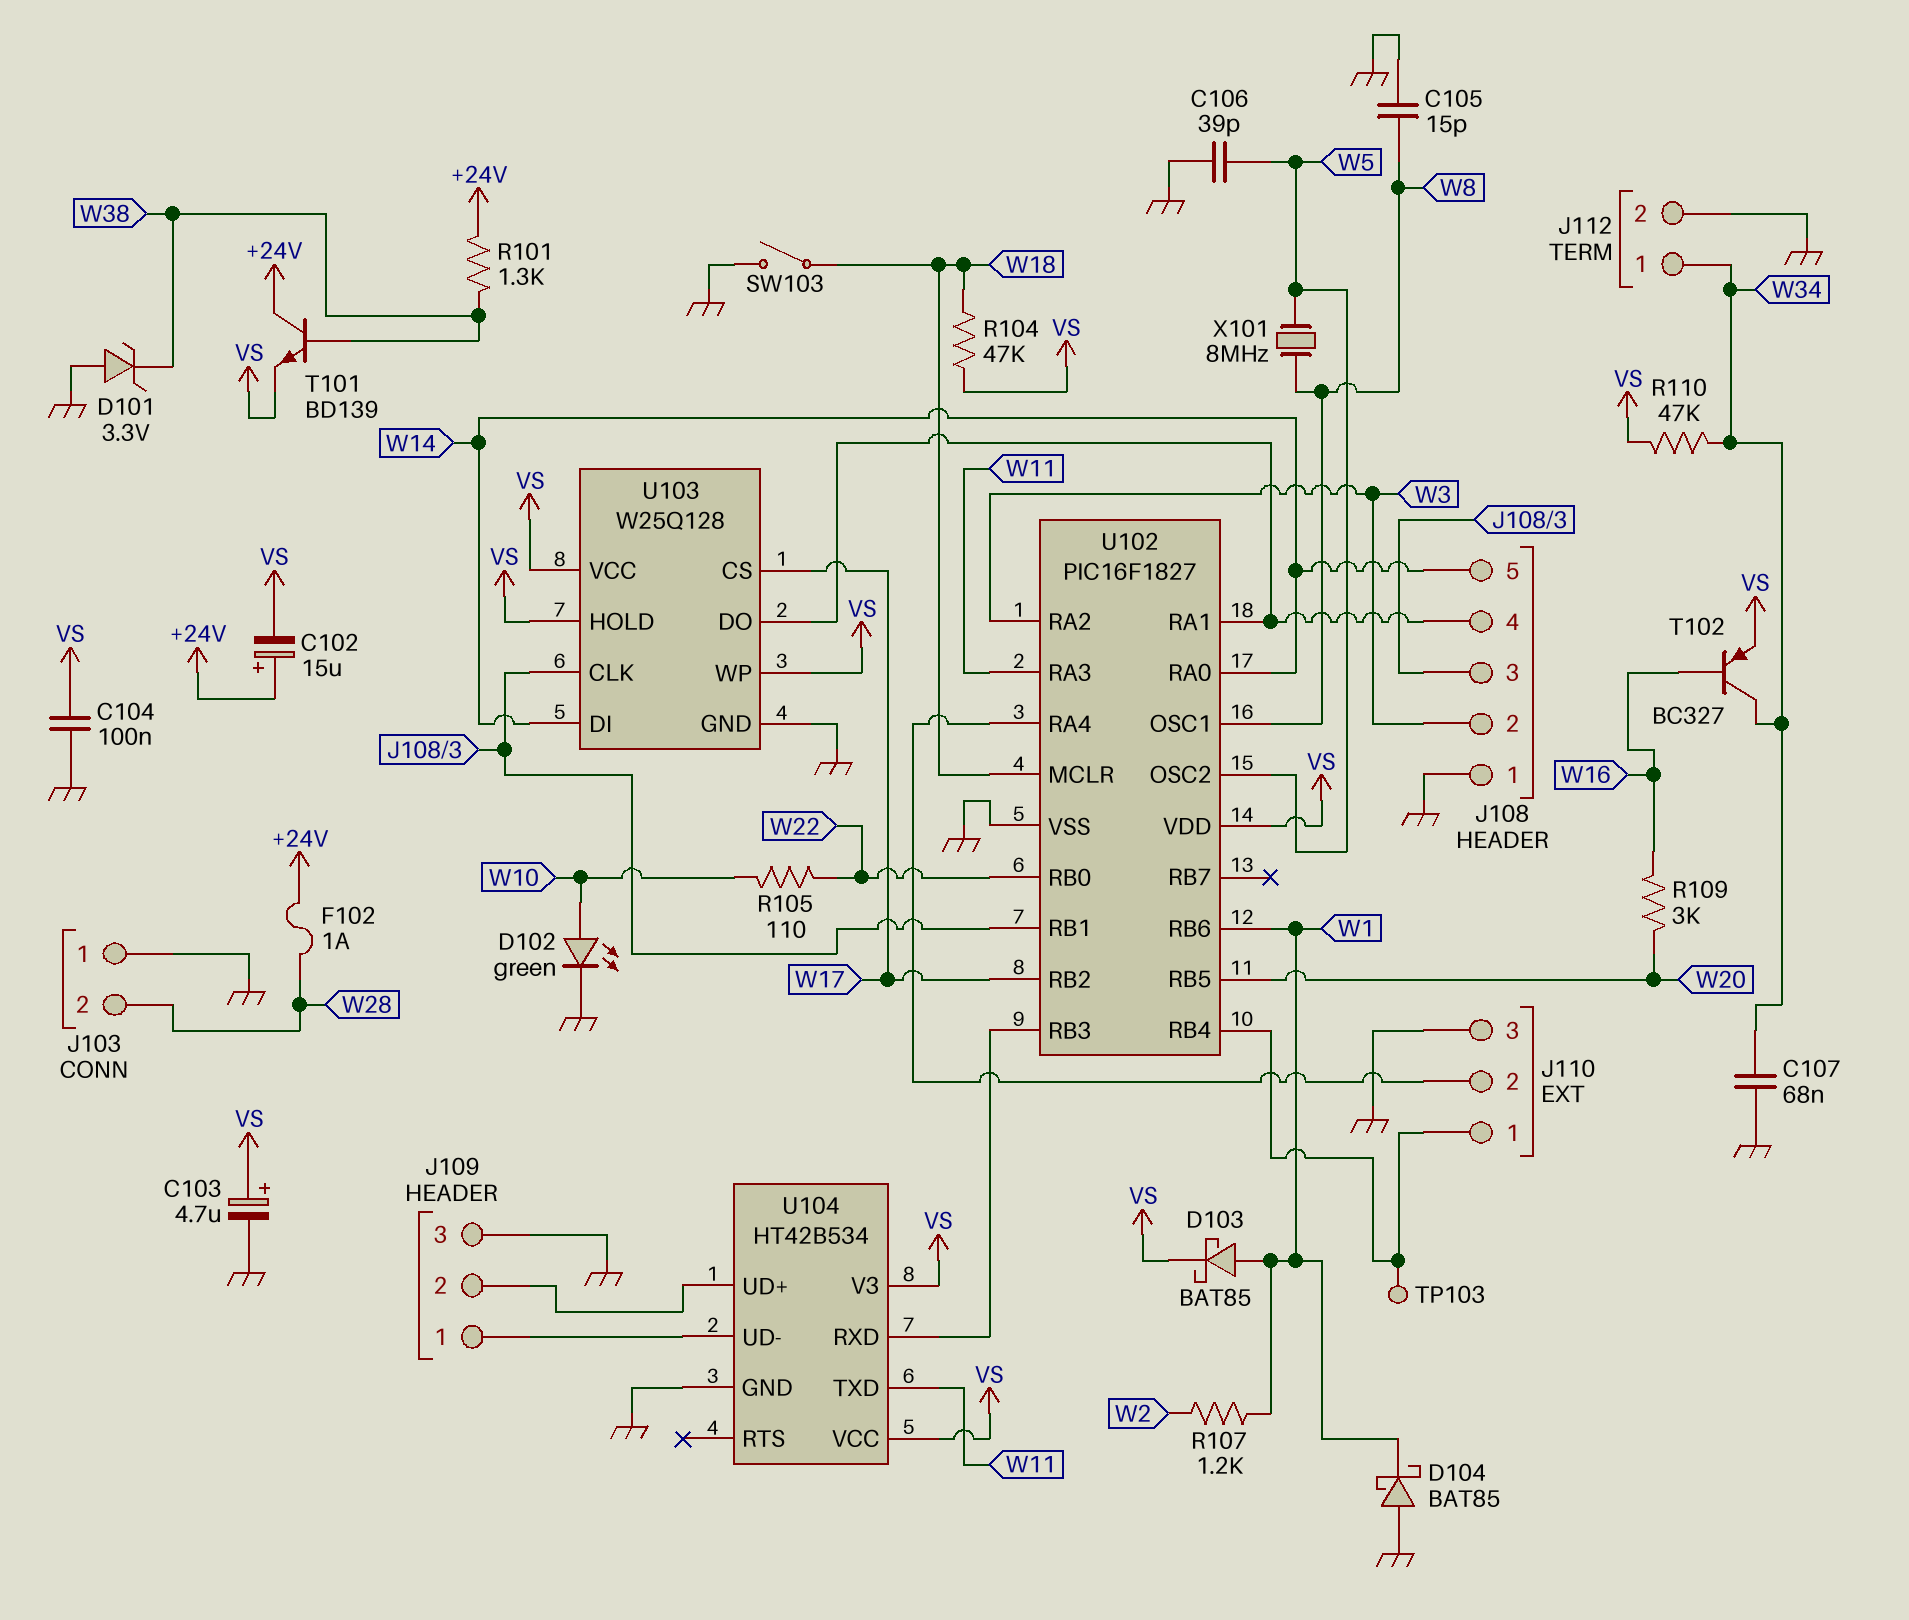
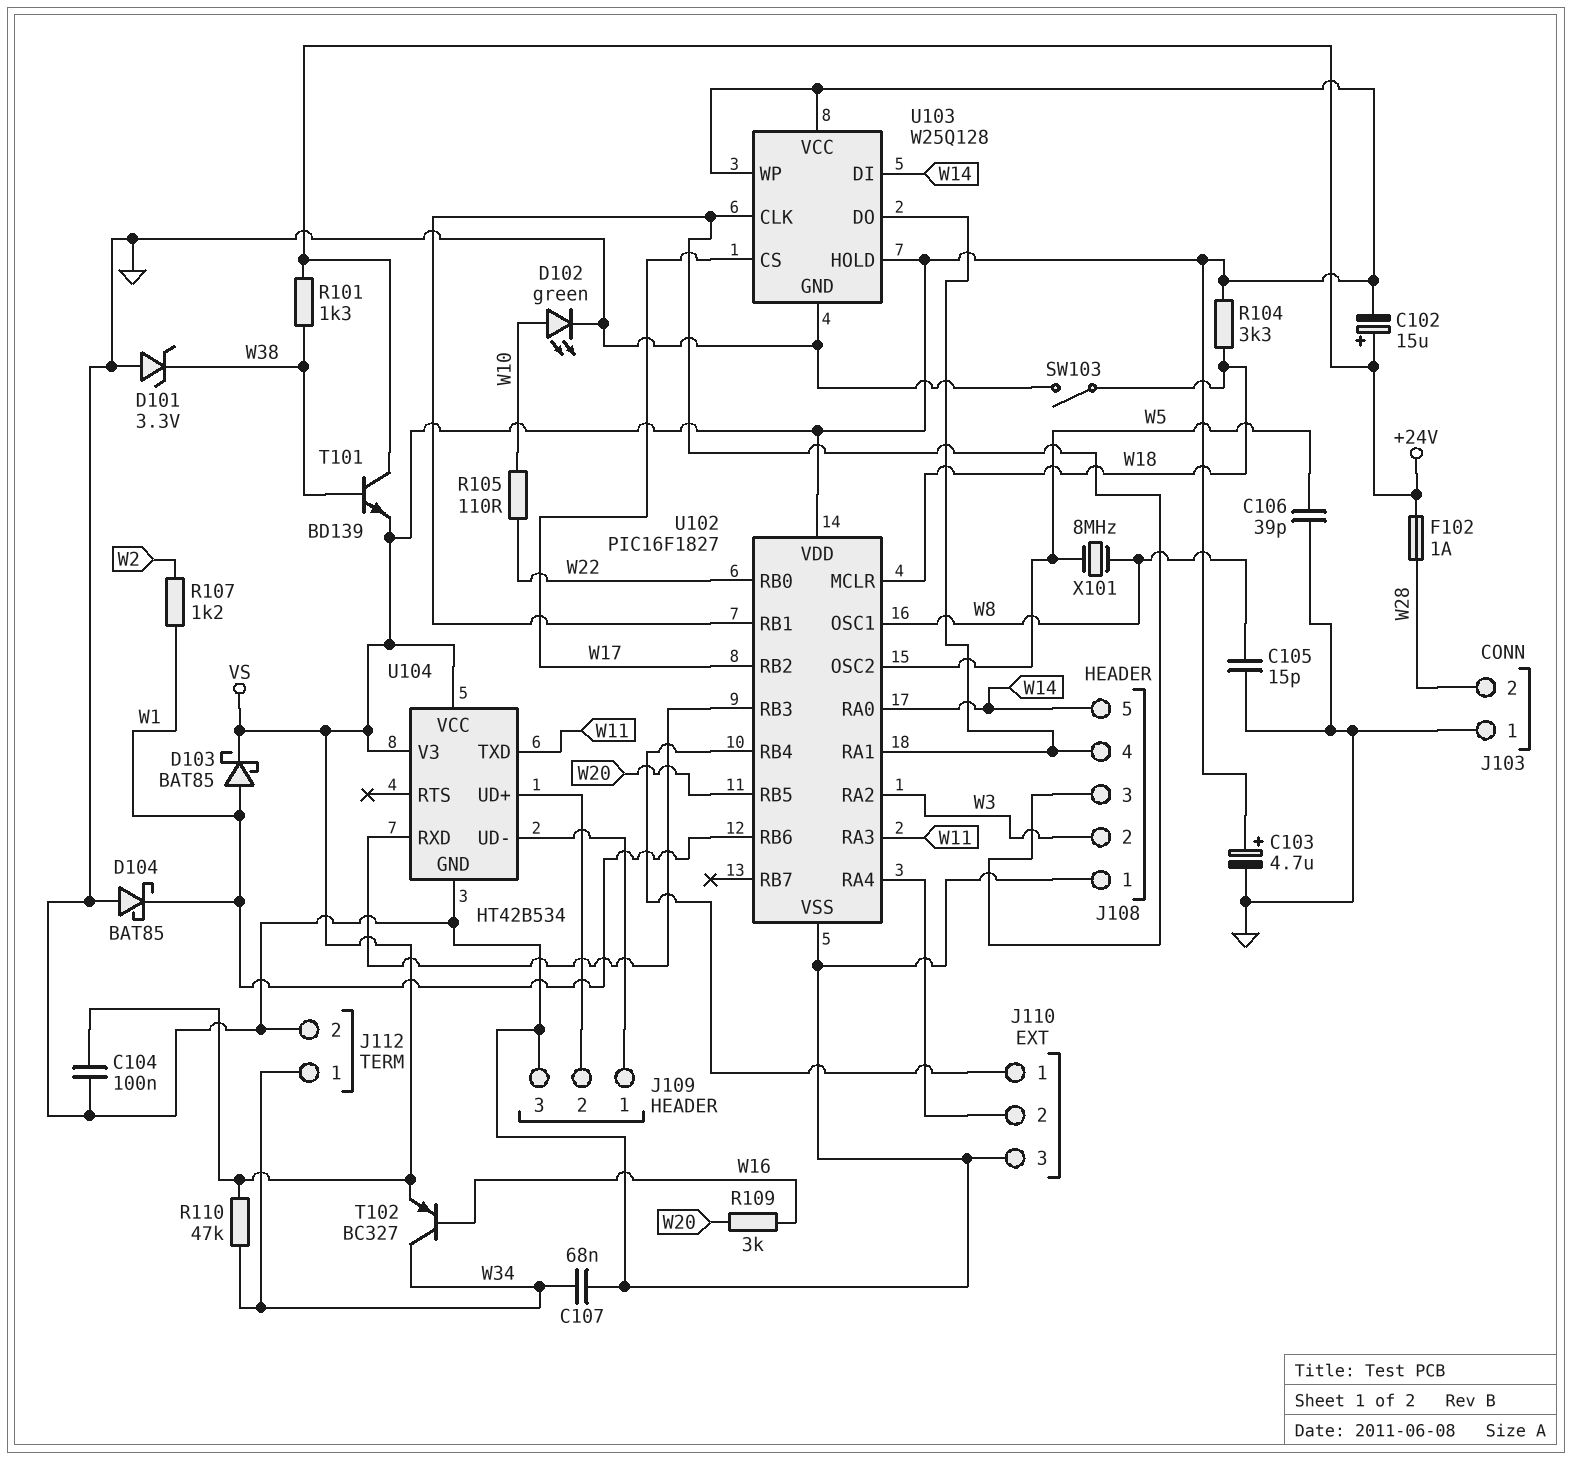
R104: 47k (VS, W18) -> 3.3k (VS, W18)
TP103: test point (J110/1) -> none

